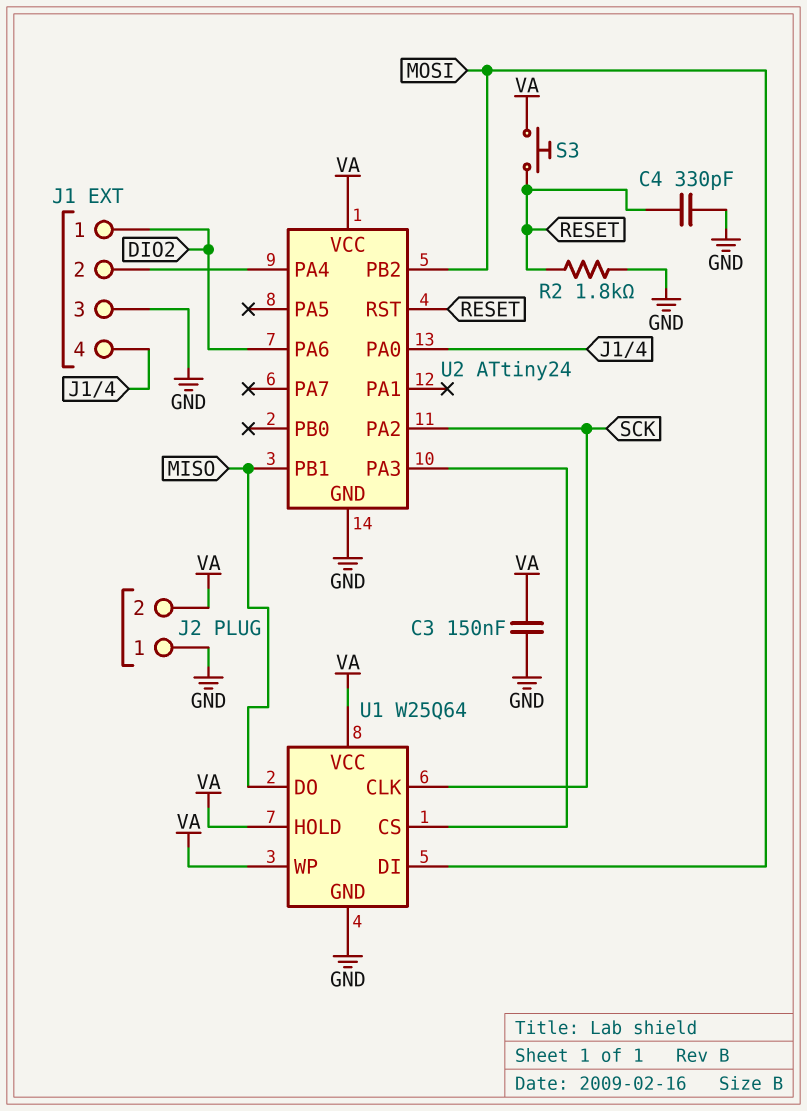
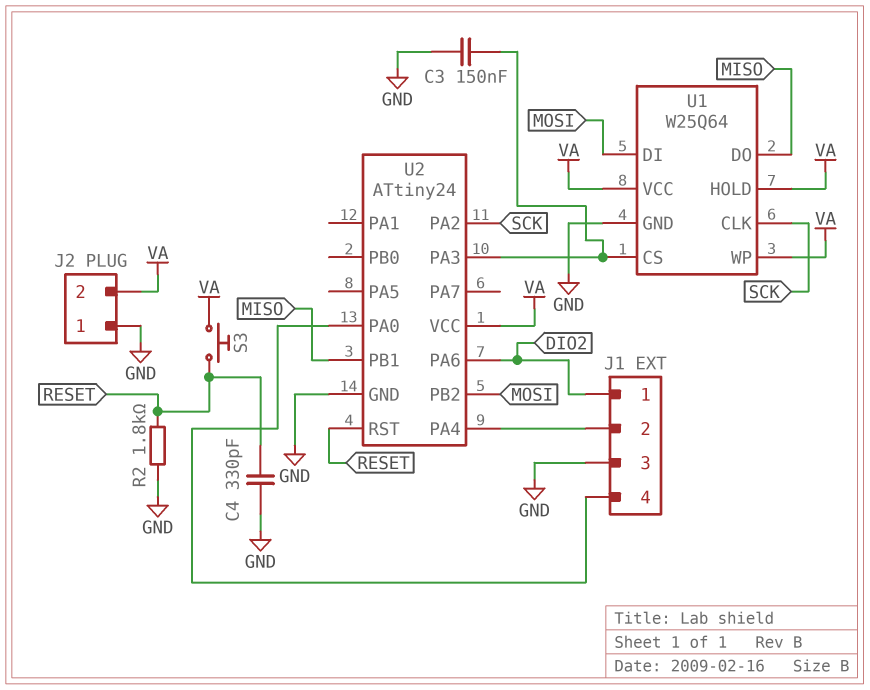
C3: 150nF (GND, VA) -> 150nF (GND, U1/CS)

